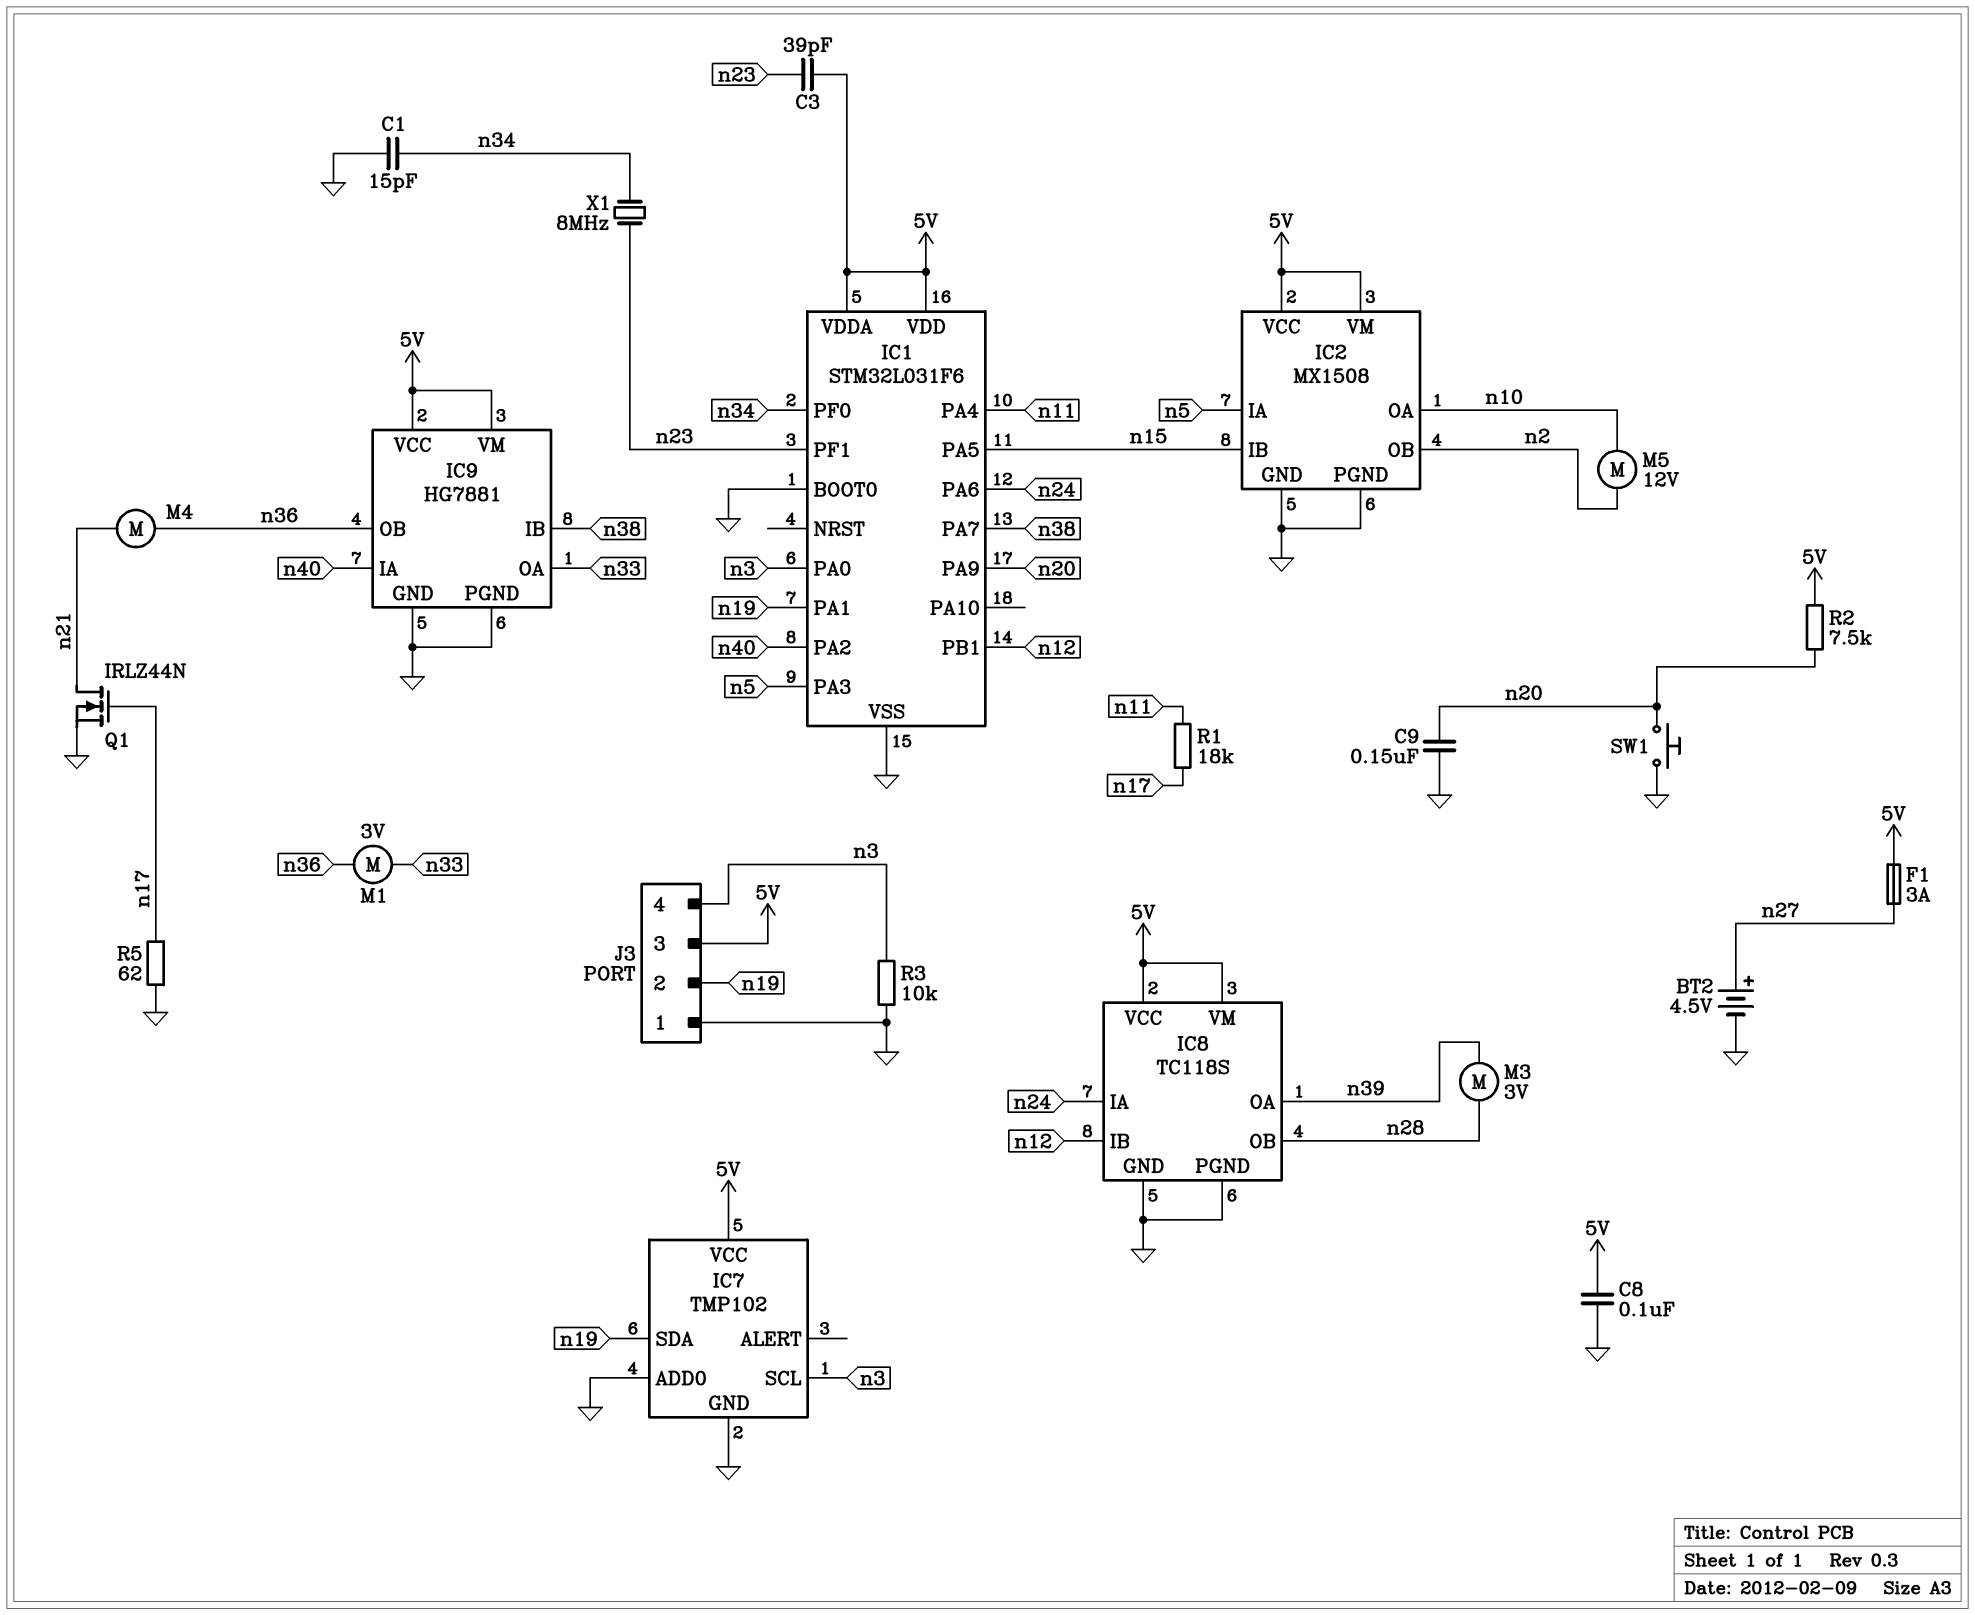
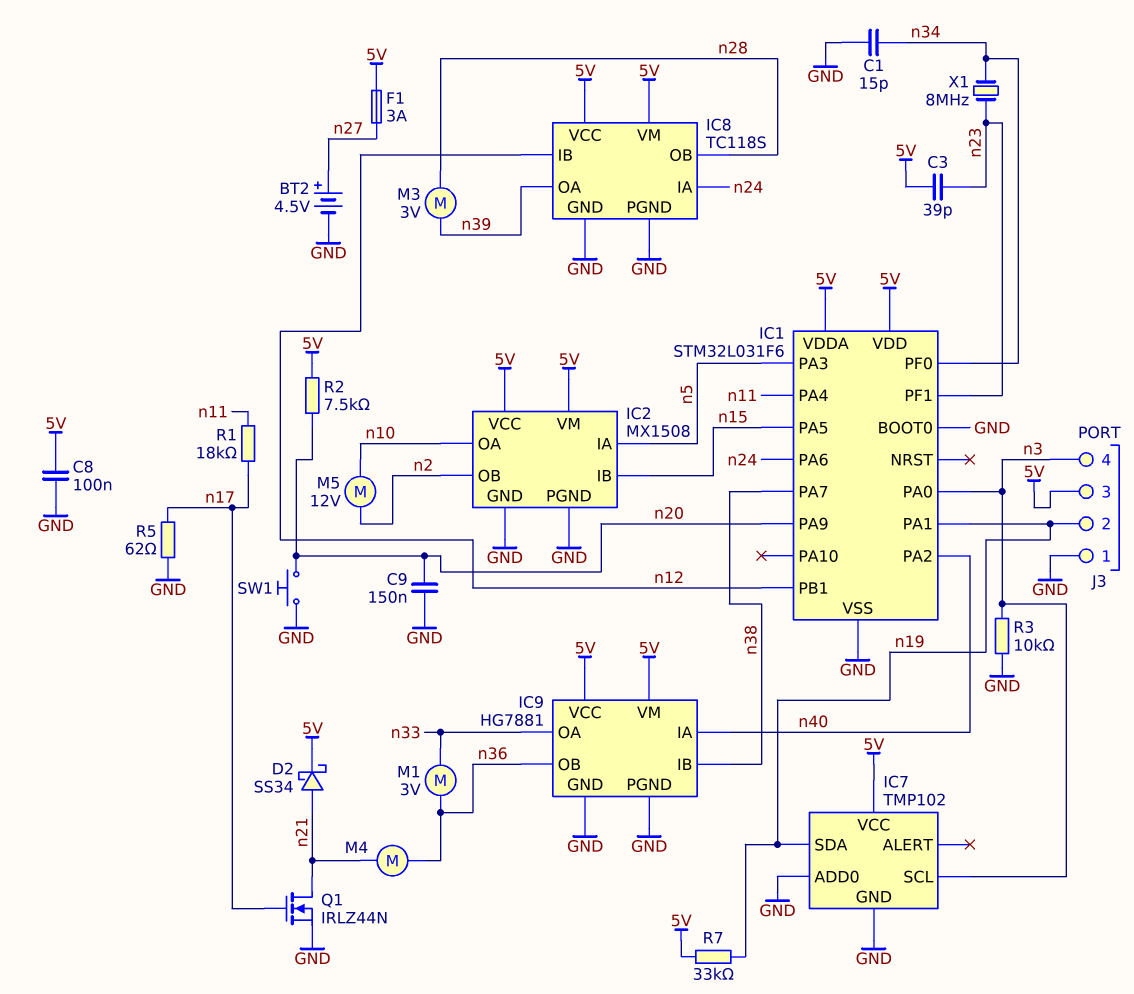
D2: none -> schottky SS34 (A n21, K 5V)
R7: none -> 33k (5V, n19)

